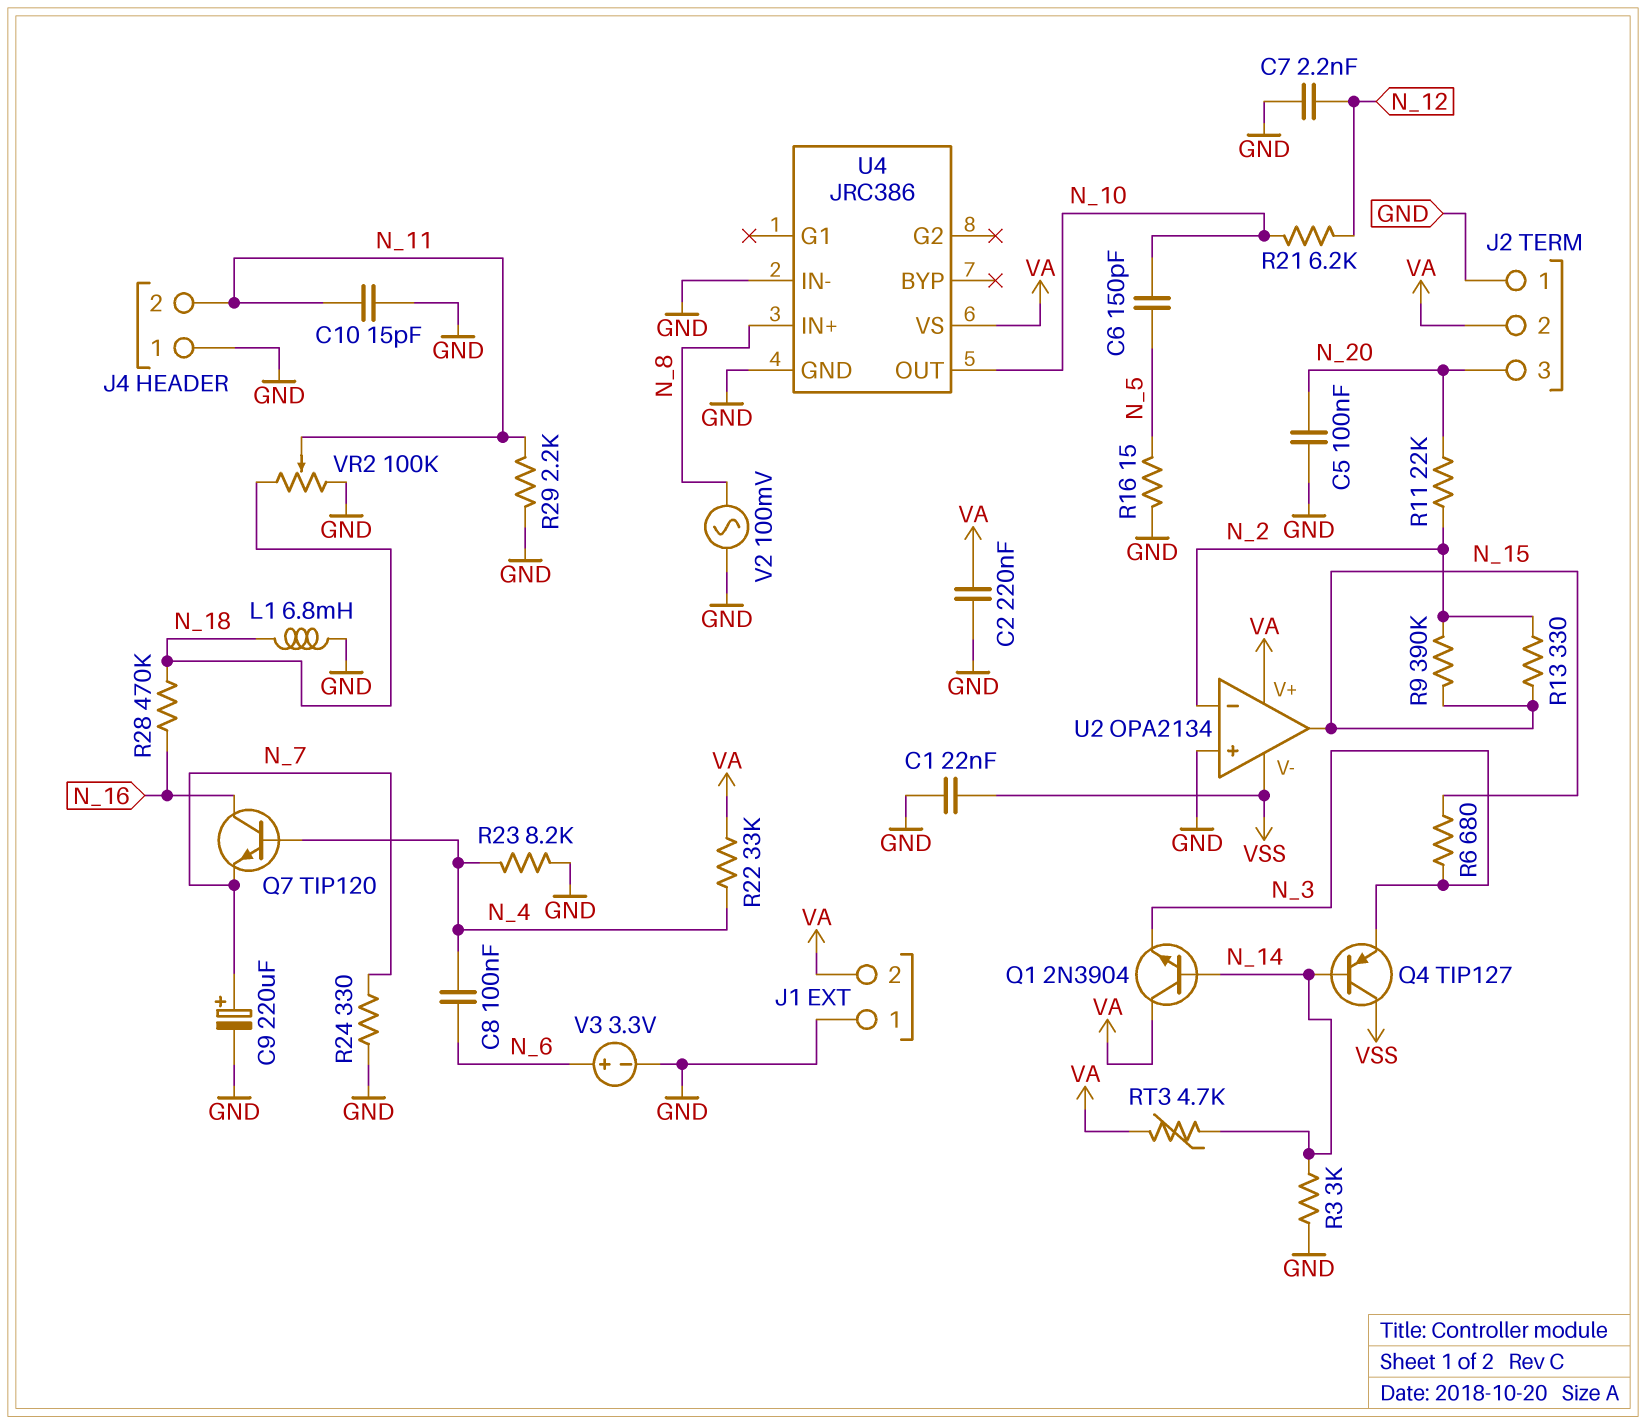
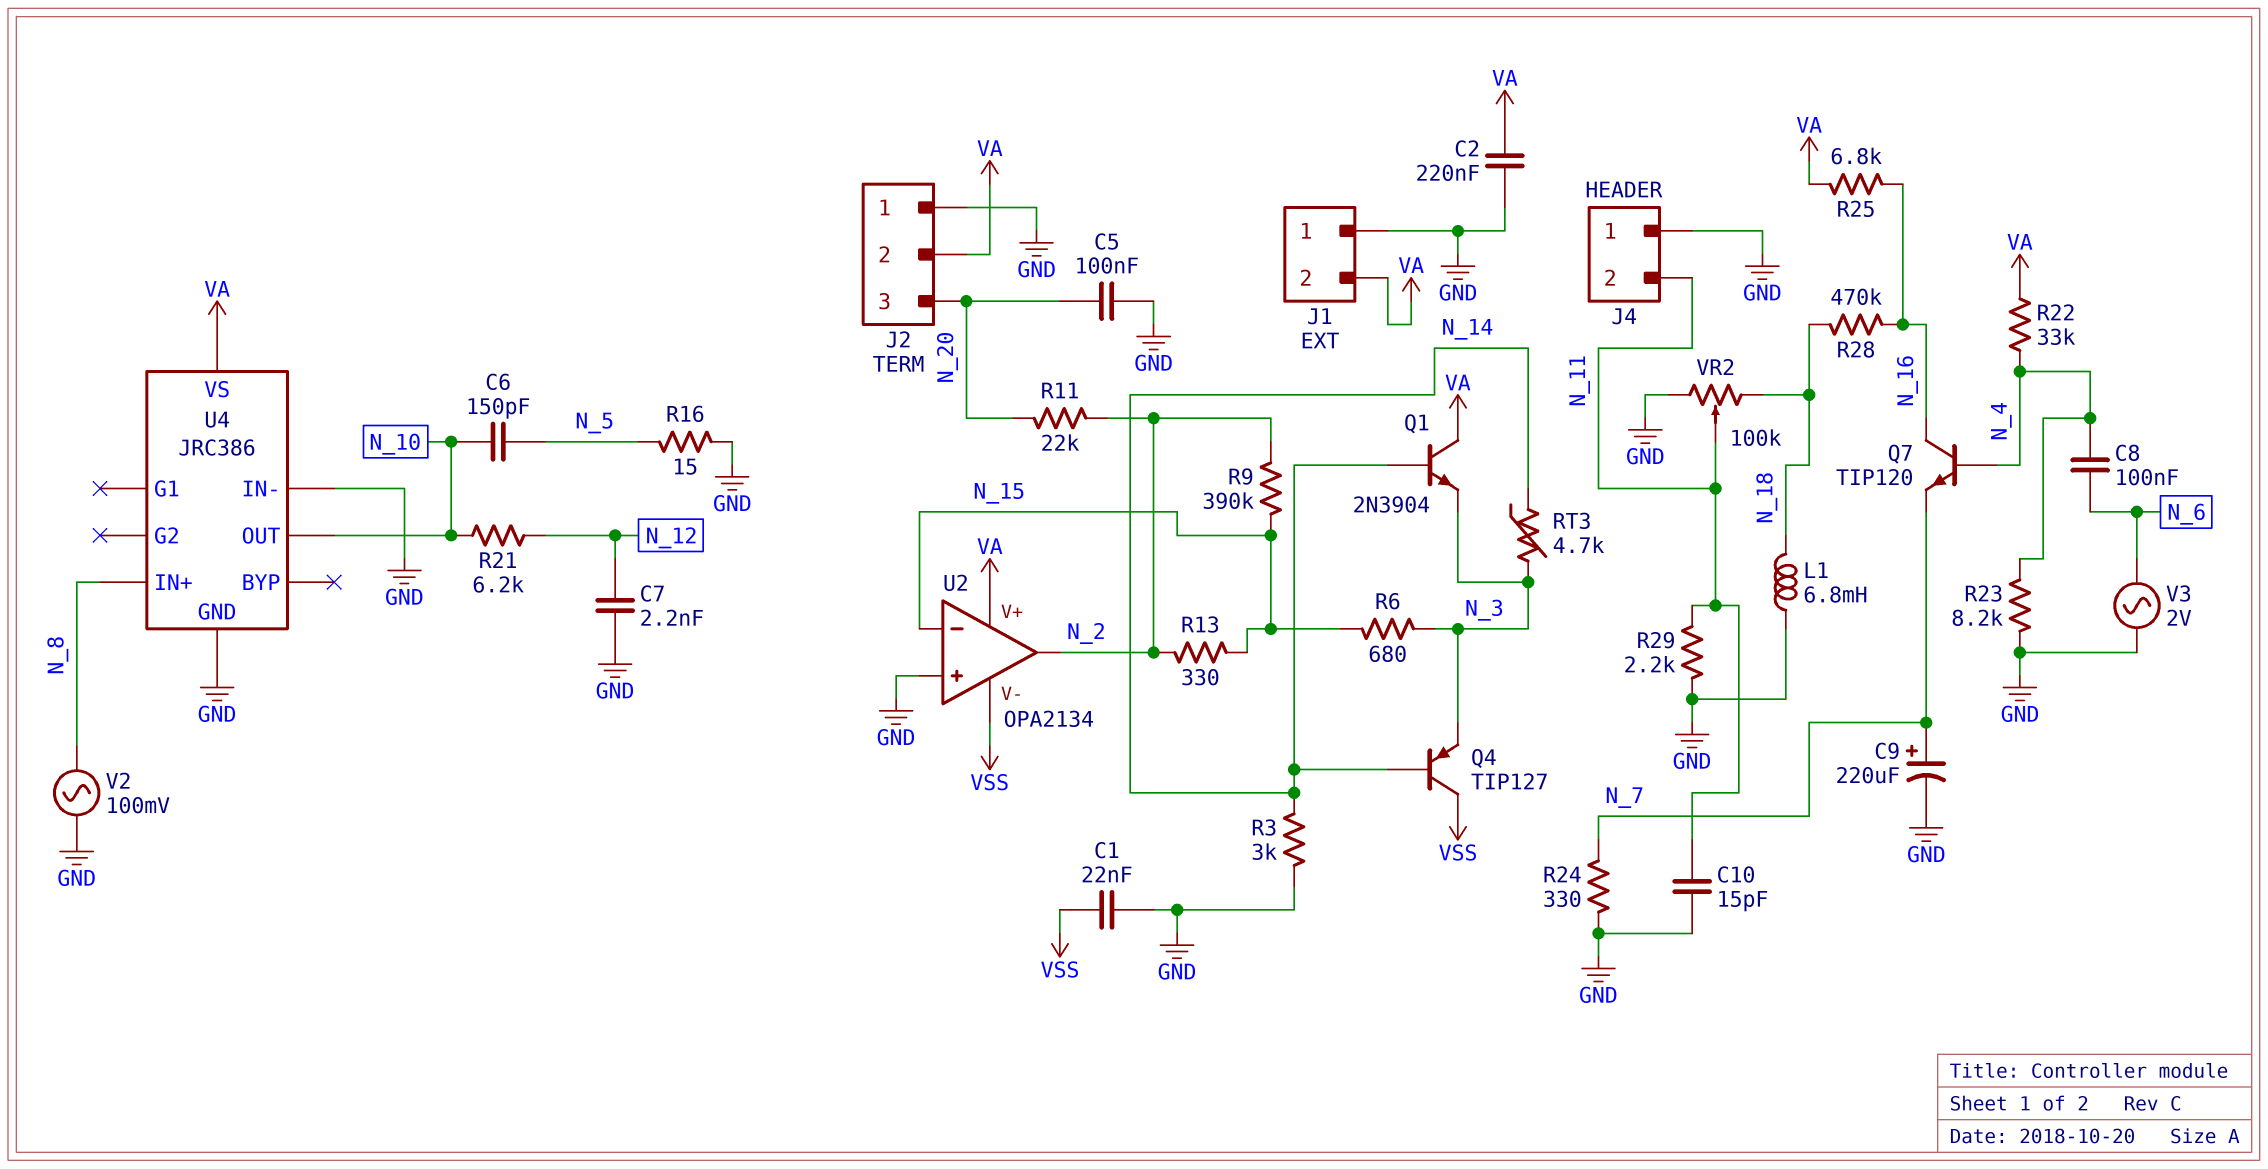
R25: none -> 6.8k (N_16, VA)
RT3: 4.7k (N_14, VA) -> 4.7k (N_3, N_14)
U2 pin in-: N_2 -> N_15
U2 pin out: N_15 -> N_2
V3: 3.3V (plus N_6, minus GND) -> AC 2V (GND, N_6)

